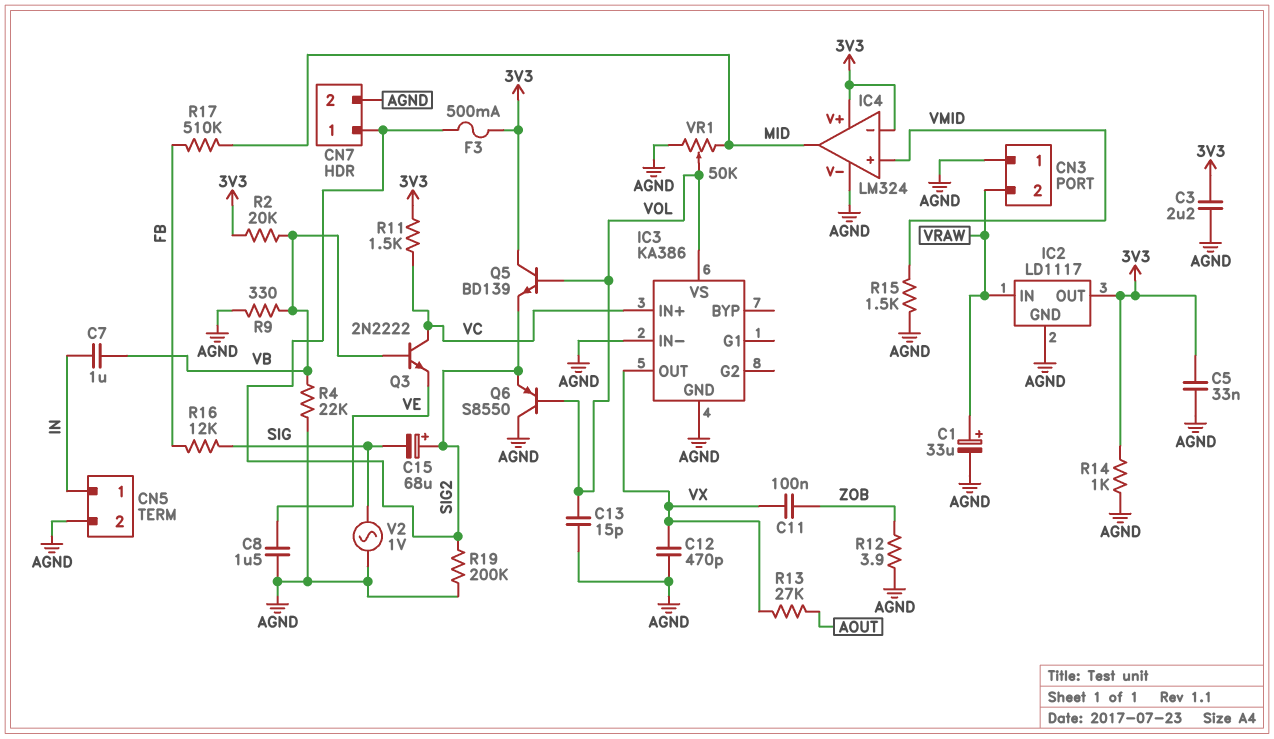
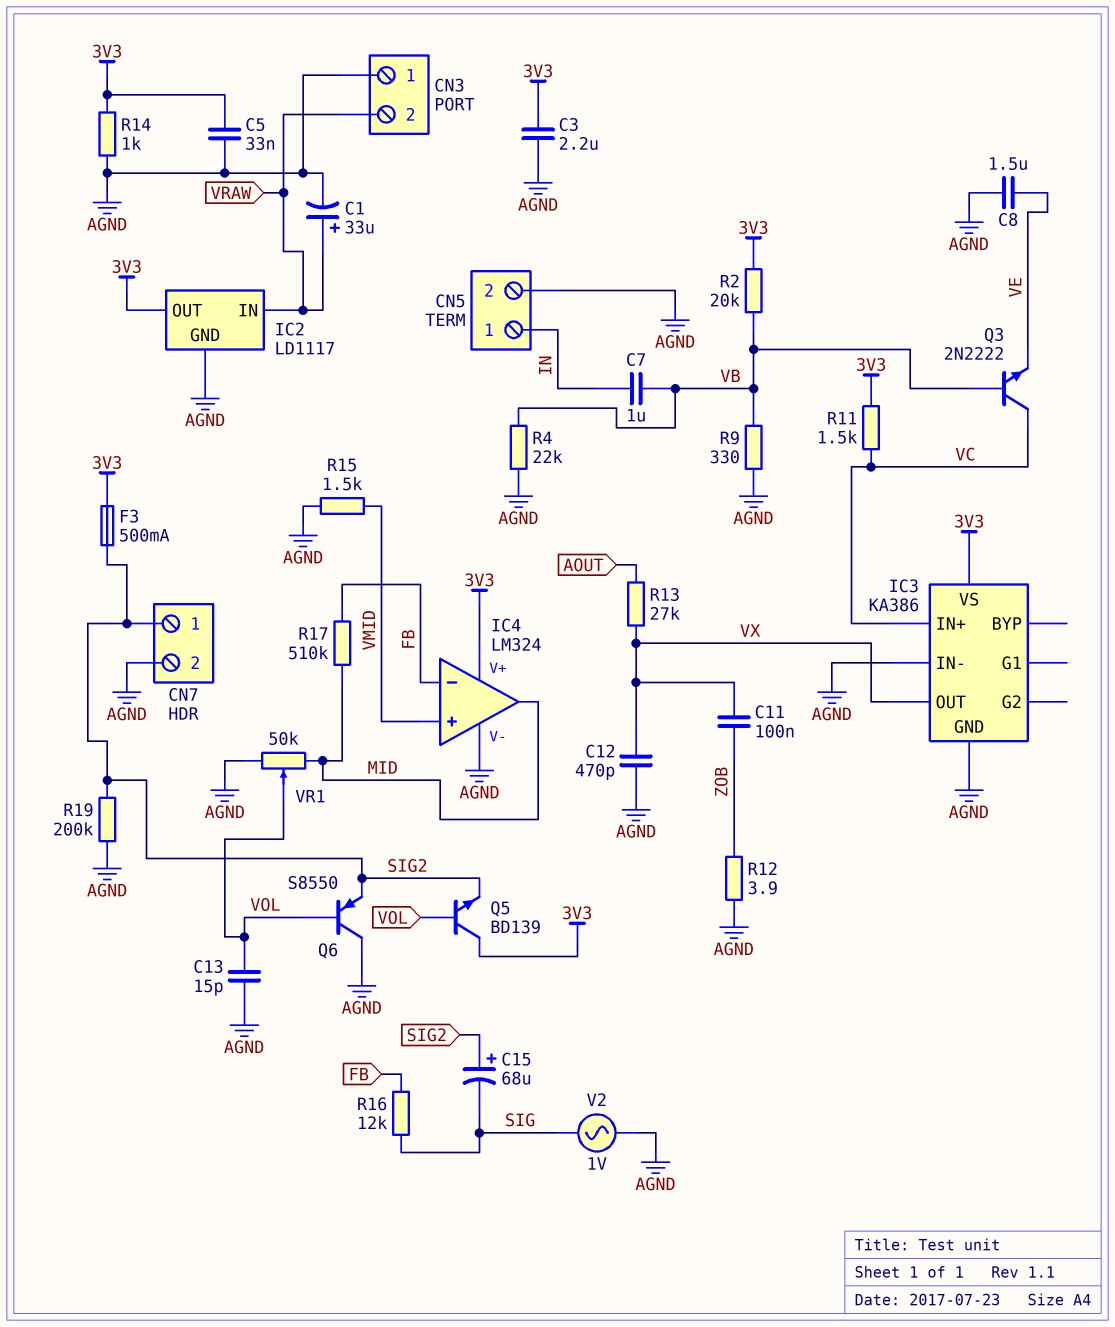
IC3 pin VS: VOL -> 3V3
IC4 pin in-: 3V3 -> FB

